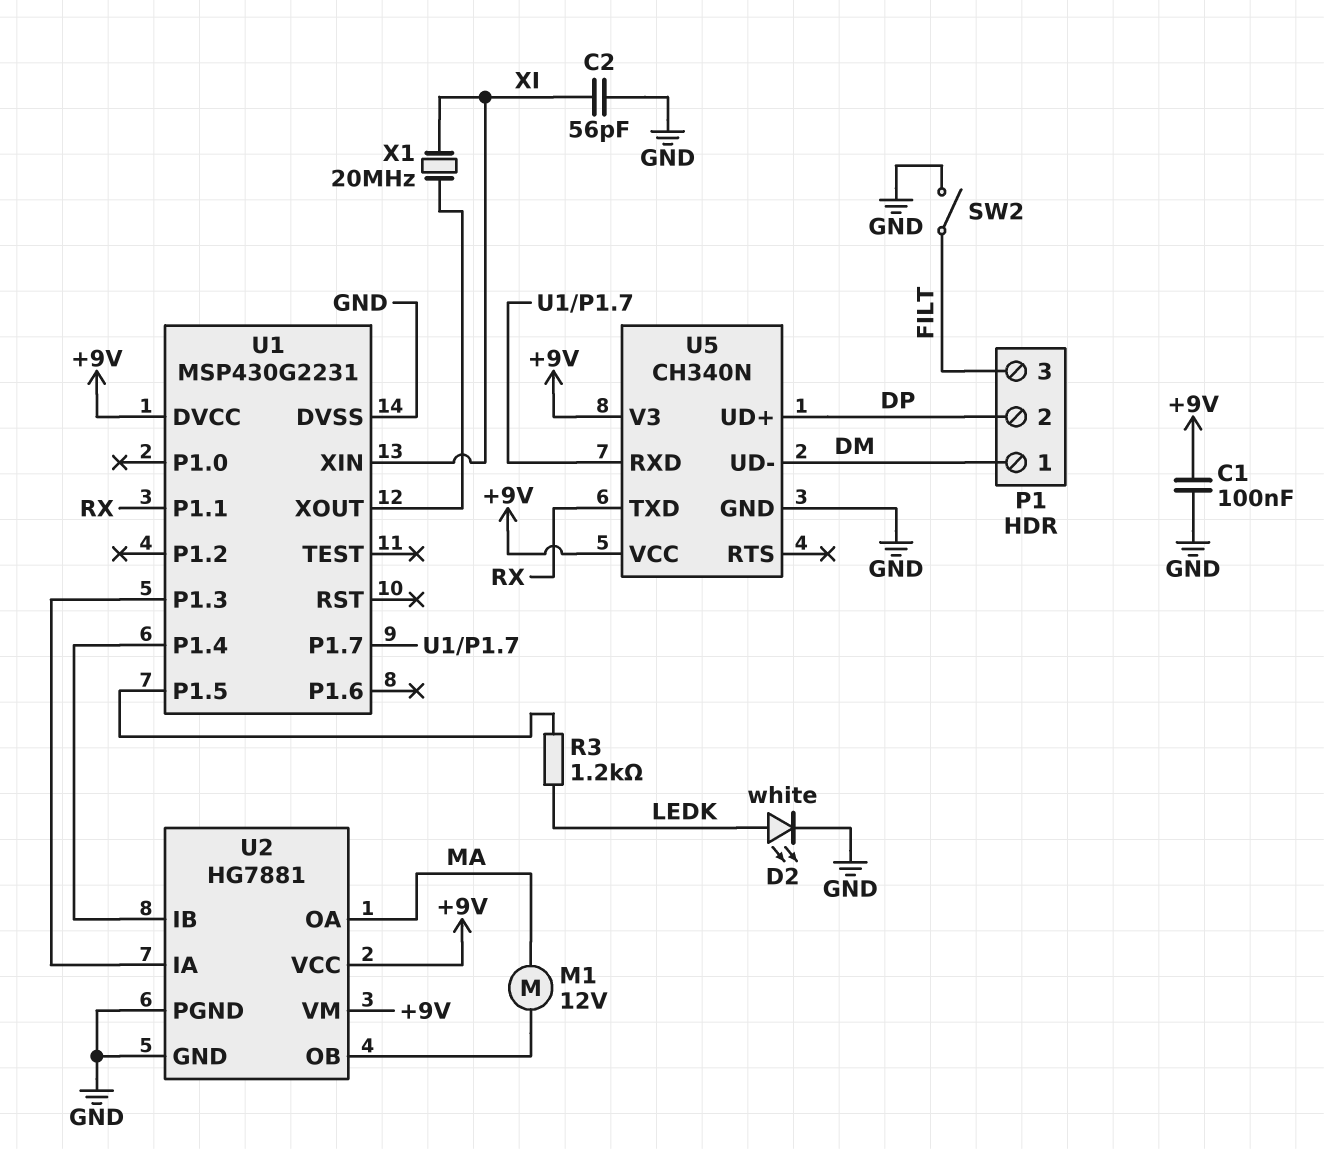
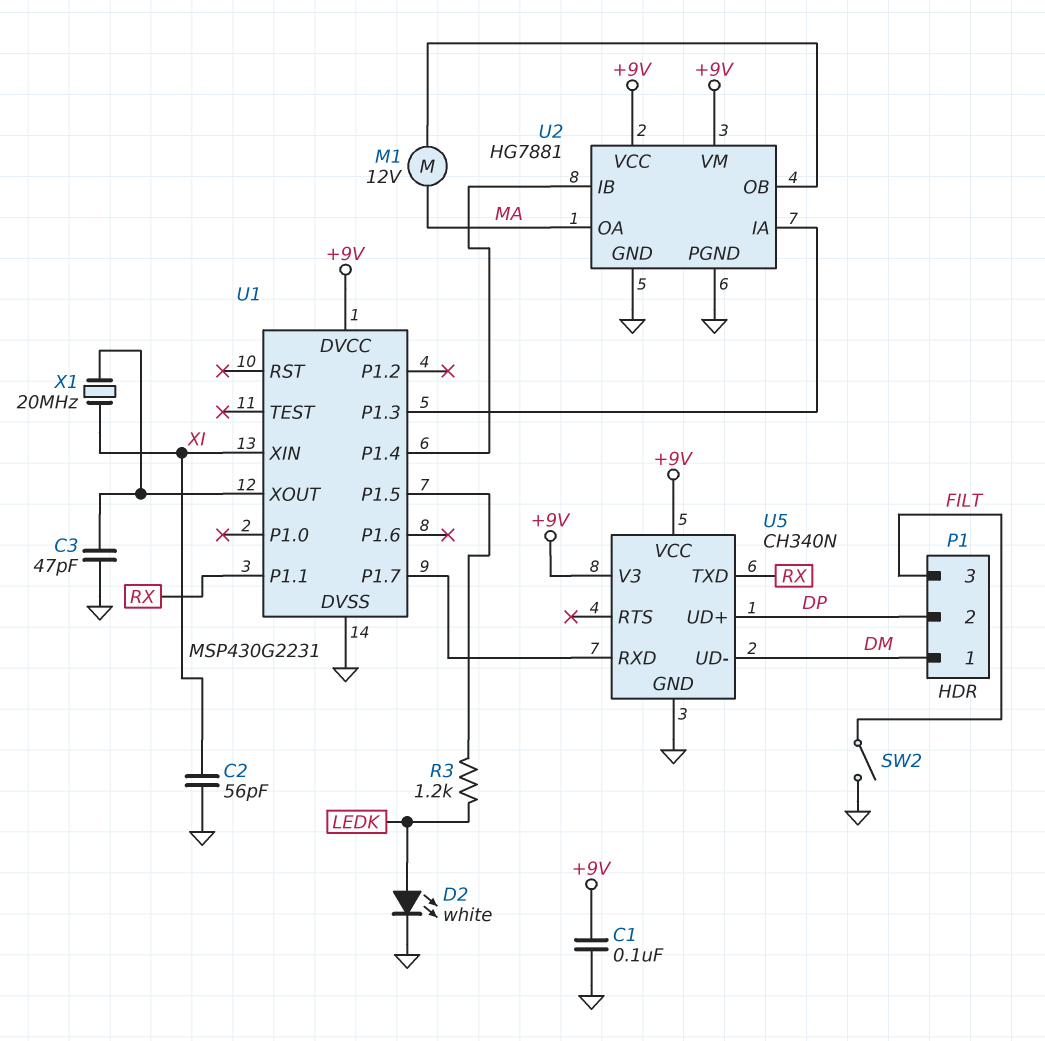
C3: none -> 47pF (GND, U1/XOUT)

